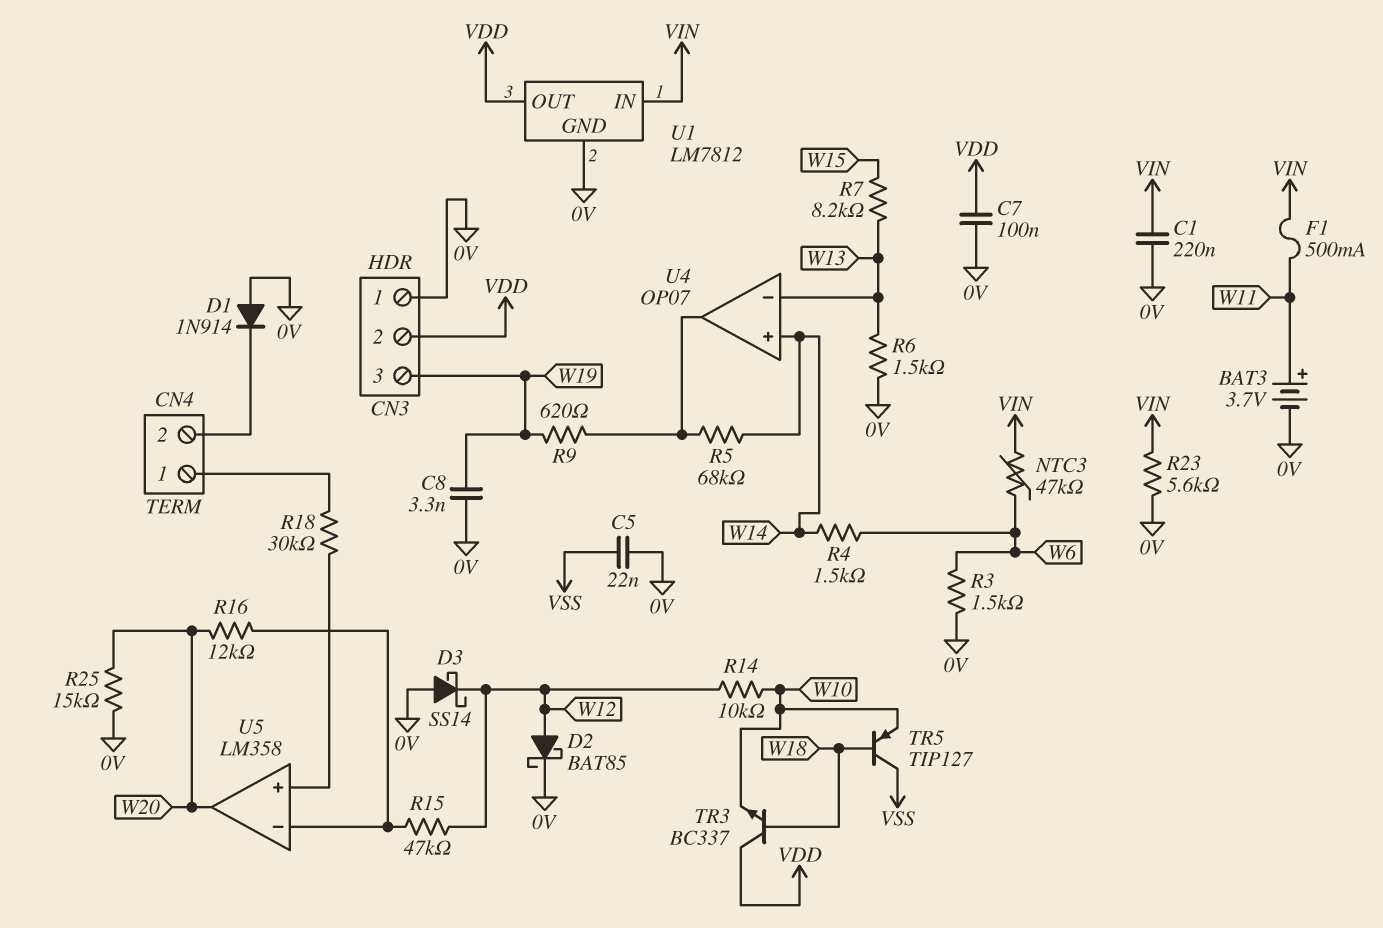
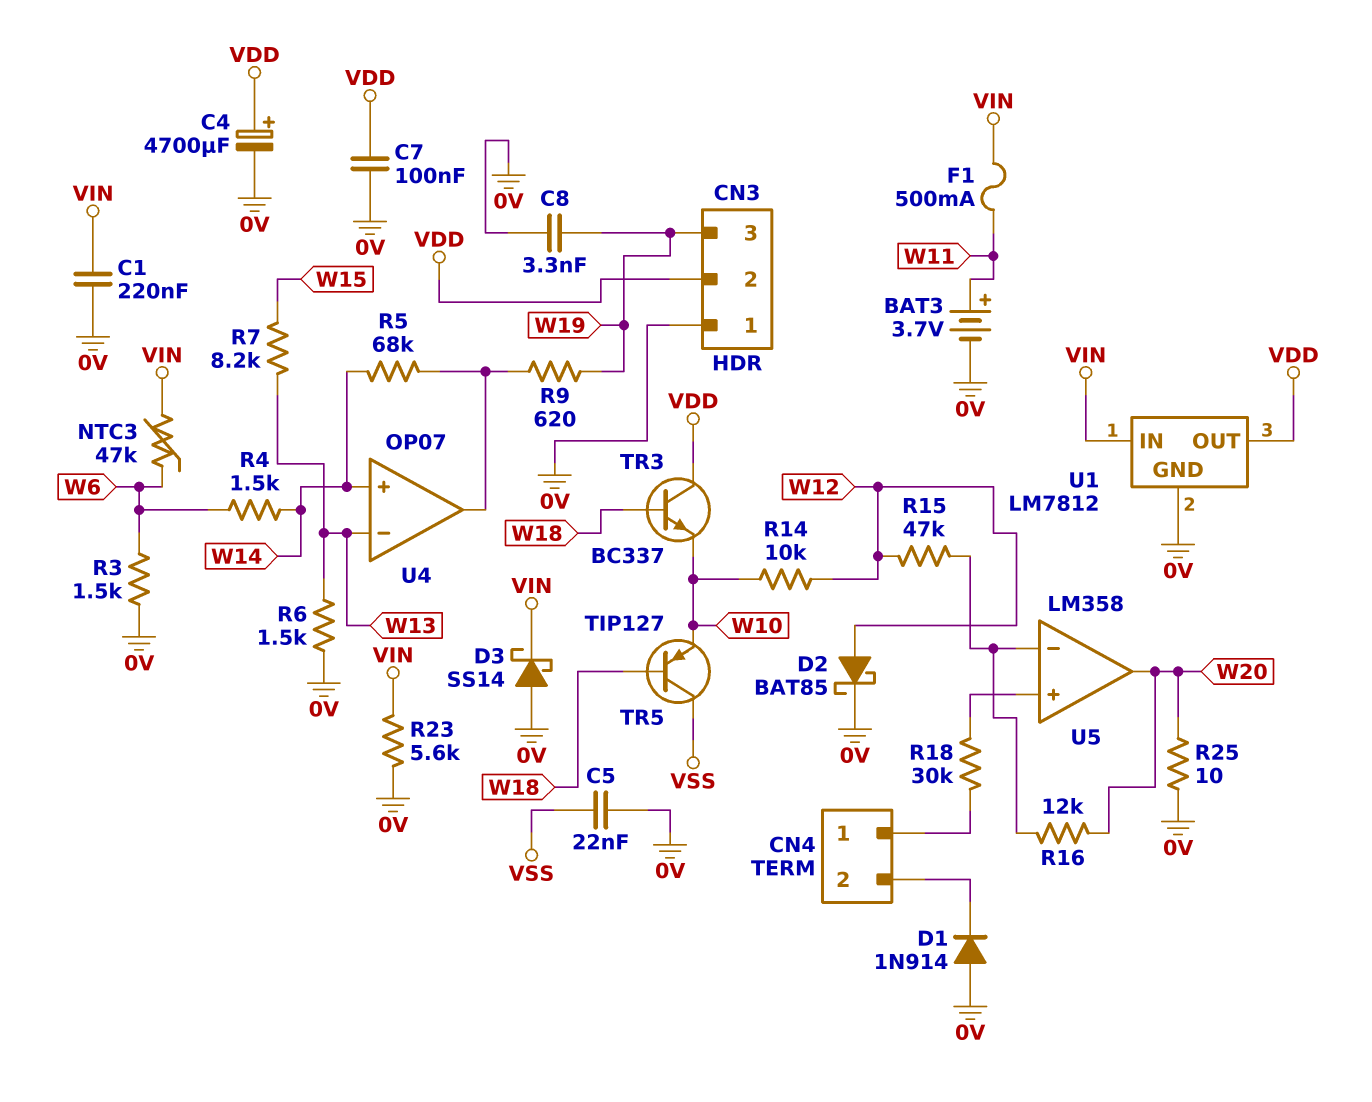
C4: none -> 4700uF (plus VDD, minus 0V)
D3: schottky SS14 (A 0V, K W12) -> schottky SS14 (A 0V, K VIN)
R25: 15k (0V, W20) -> 10 (0V, W20)

